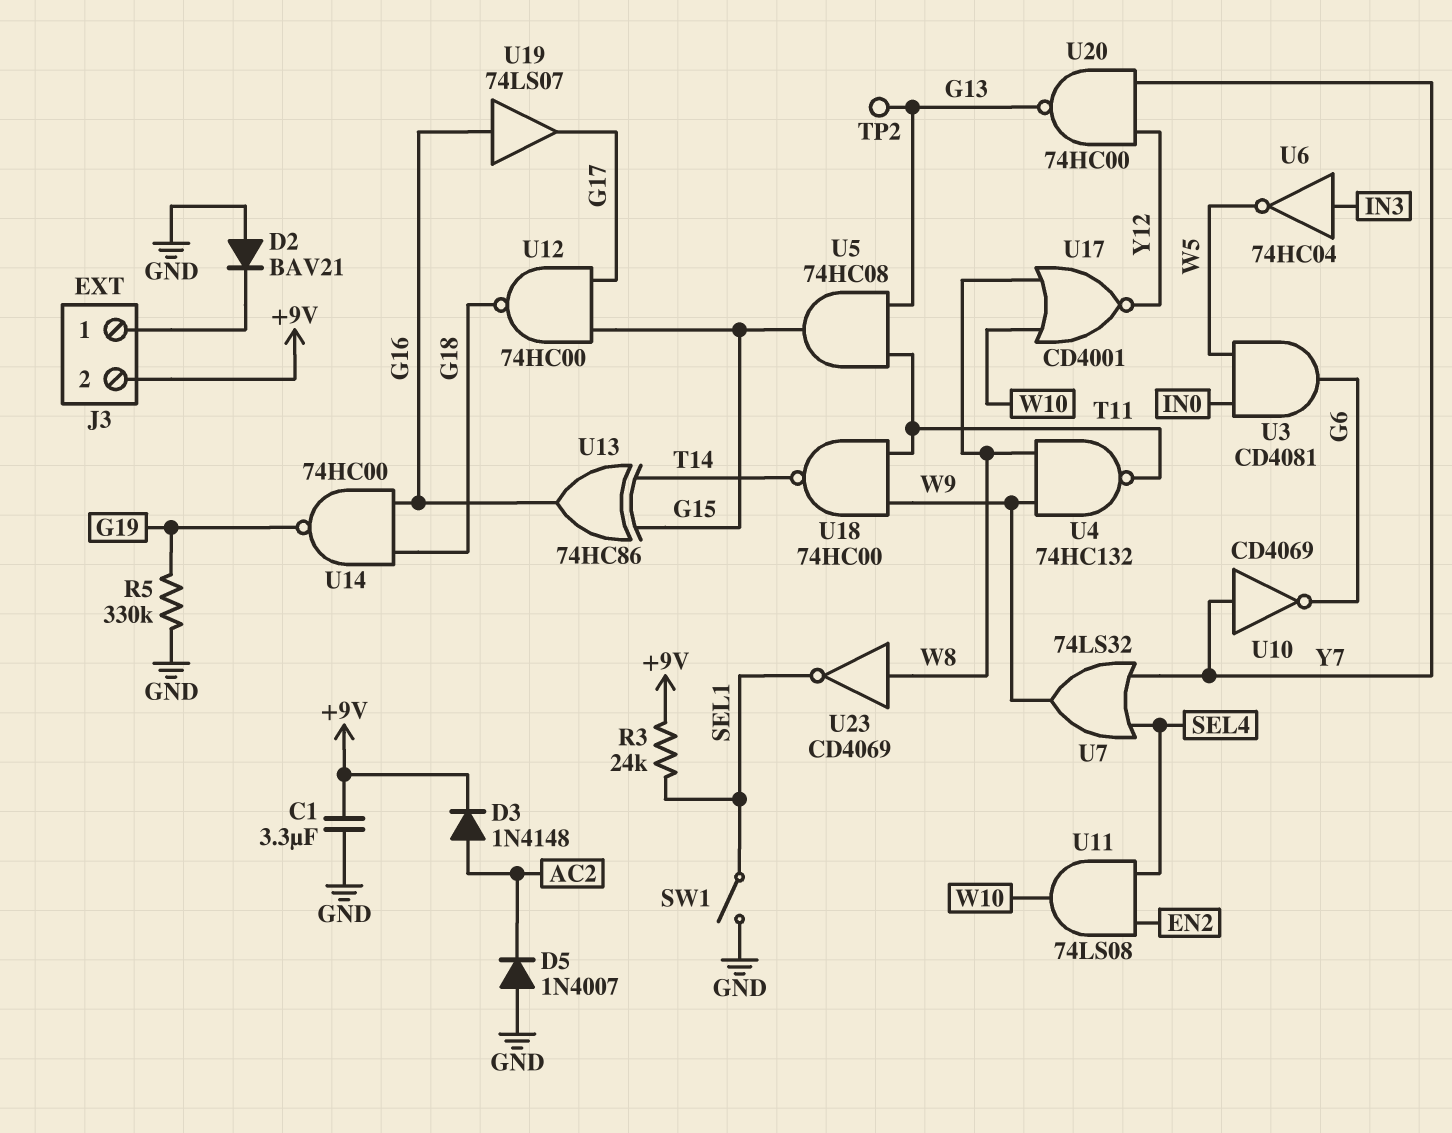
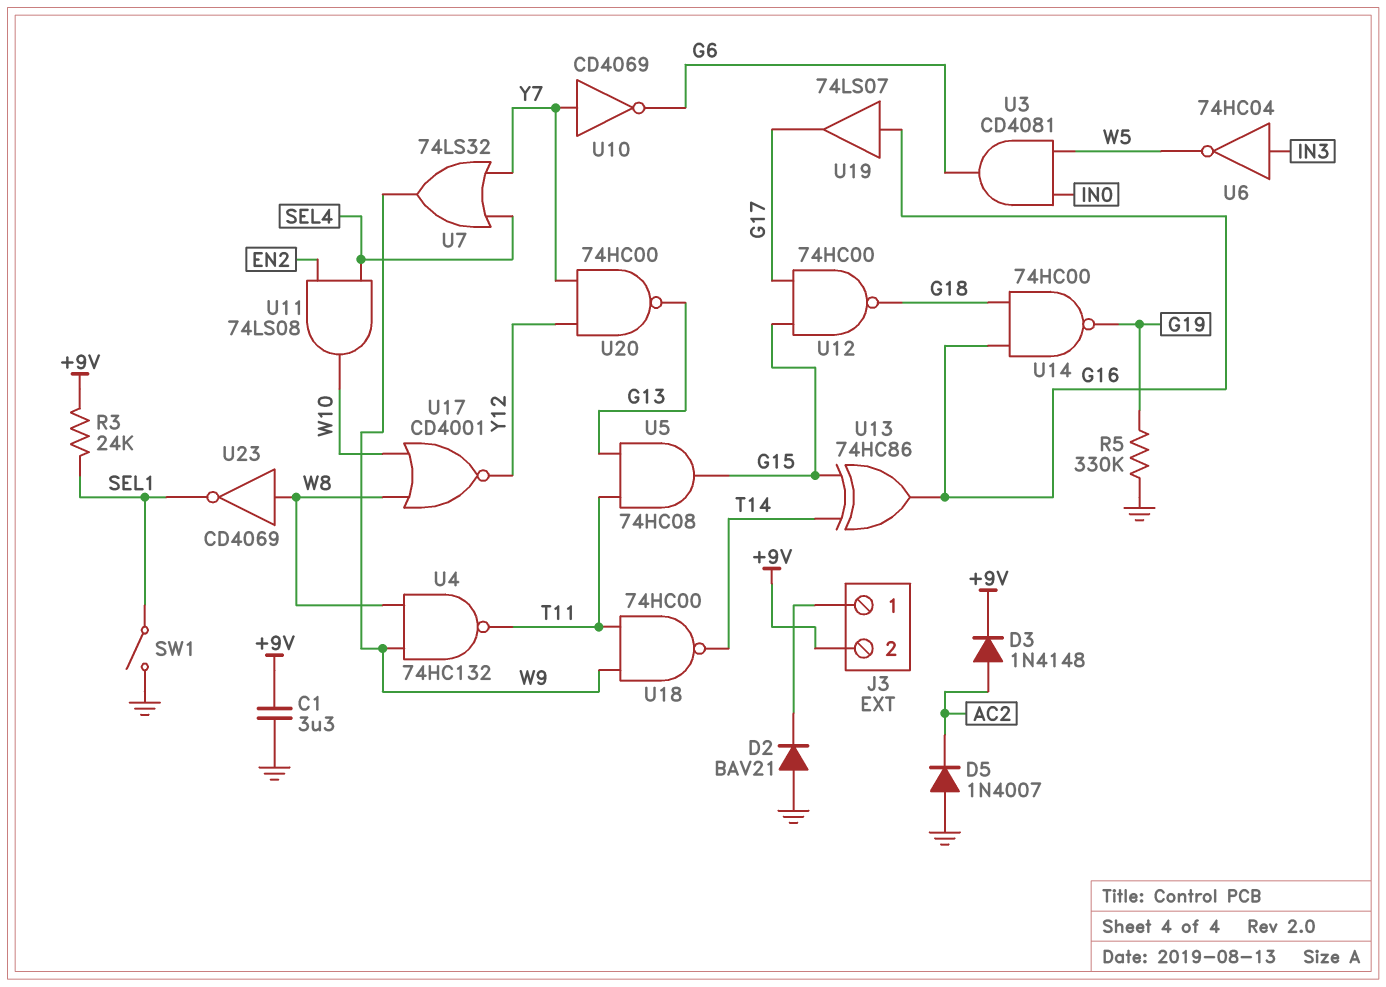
TP2: test point (G13) -> none

